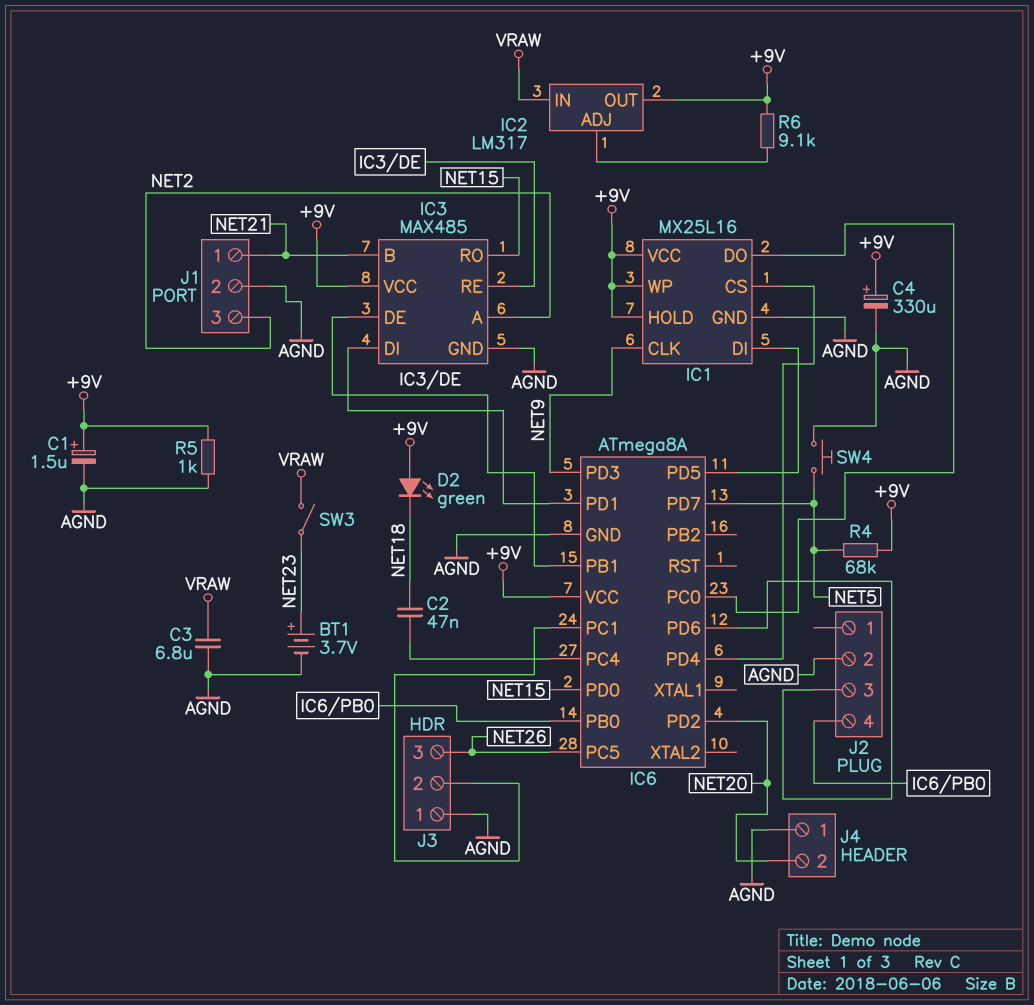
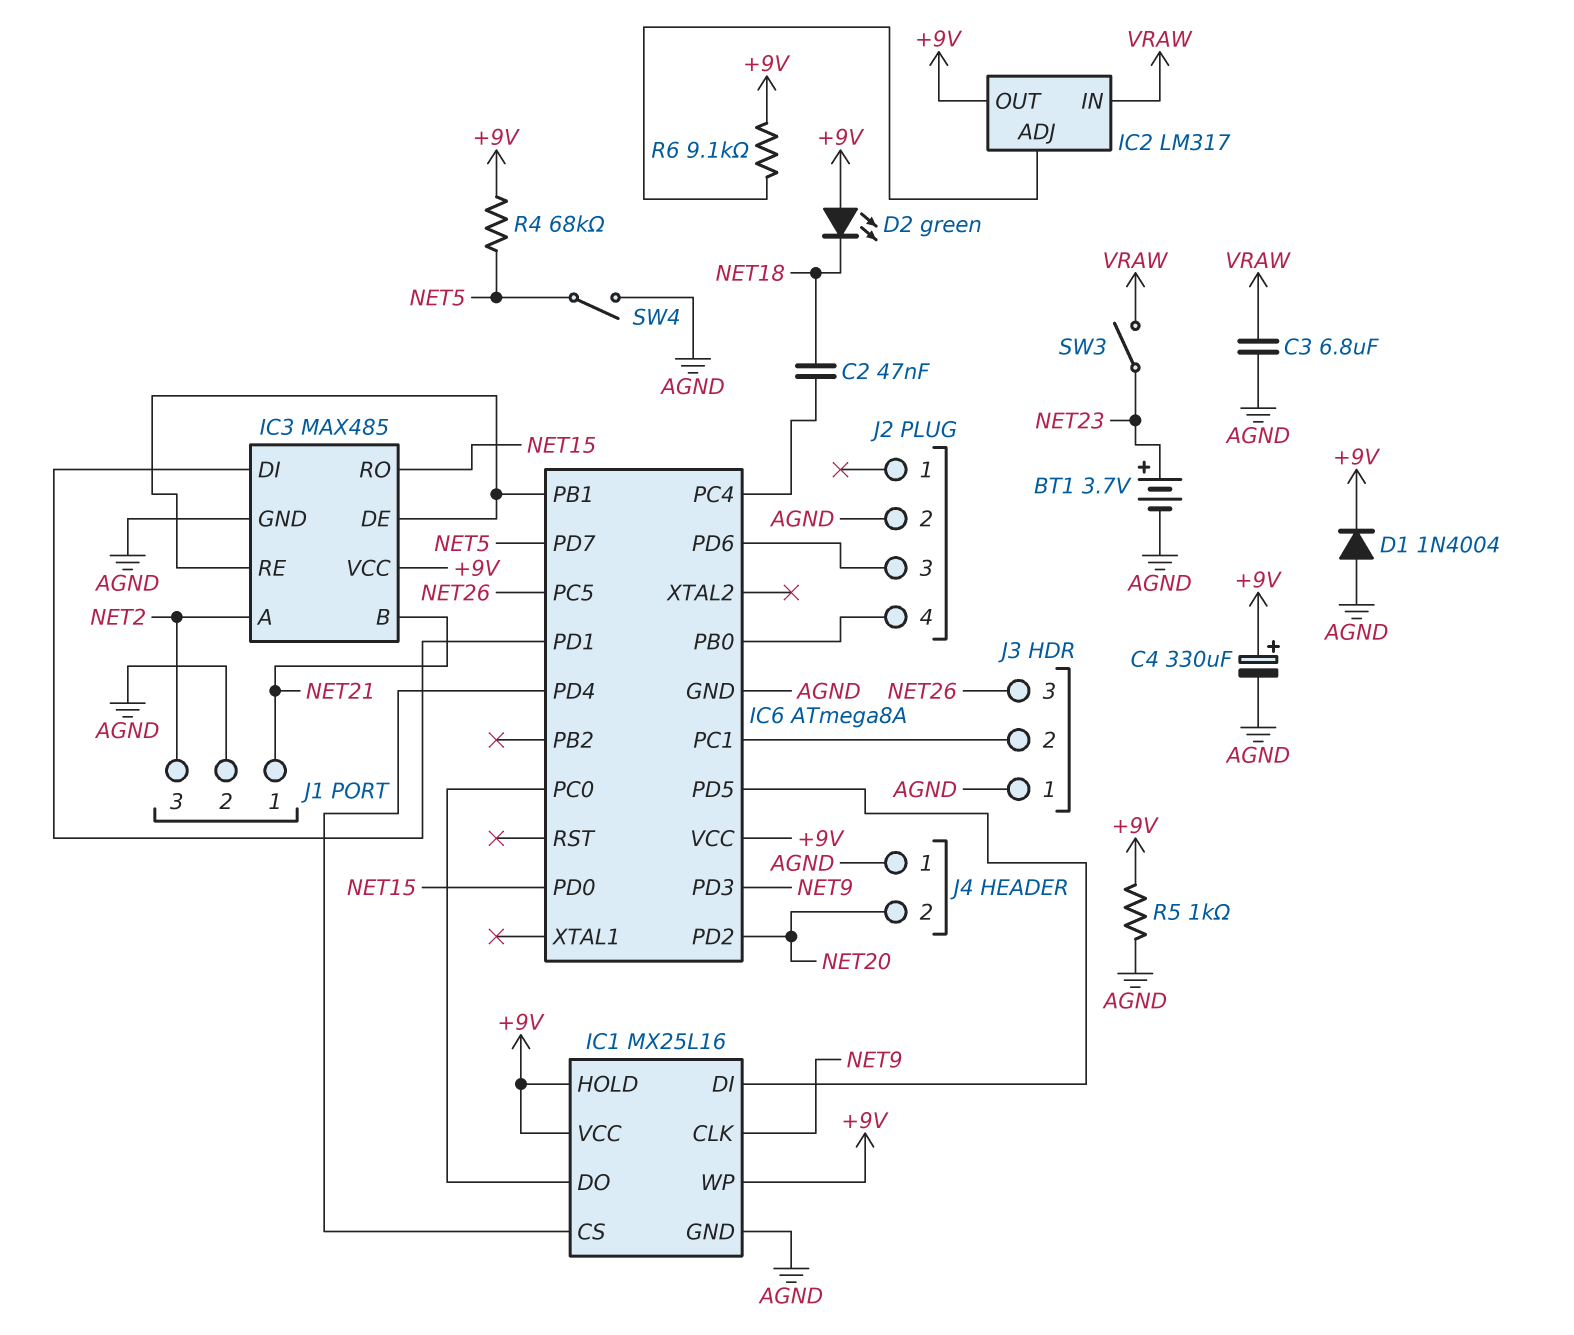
C1: 1.5uF (plus +9V, minus AGND) -> none
D1: none -> diode 1N4004 (A AGND, K +9V)
SW4: button (AGND, NET5) -> switch (AGND, NET5)

